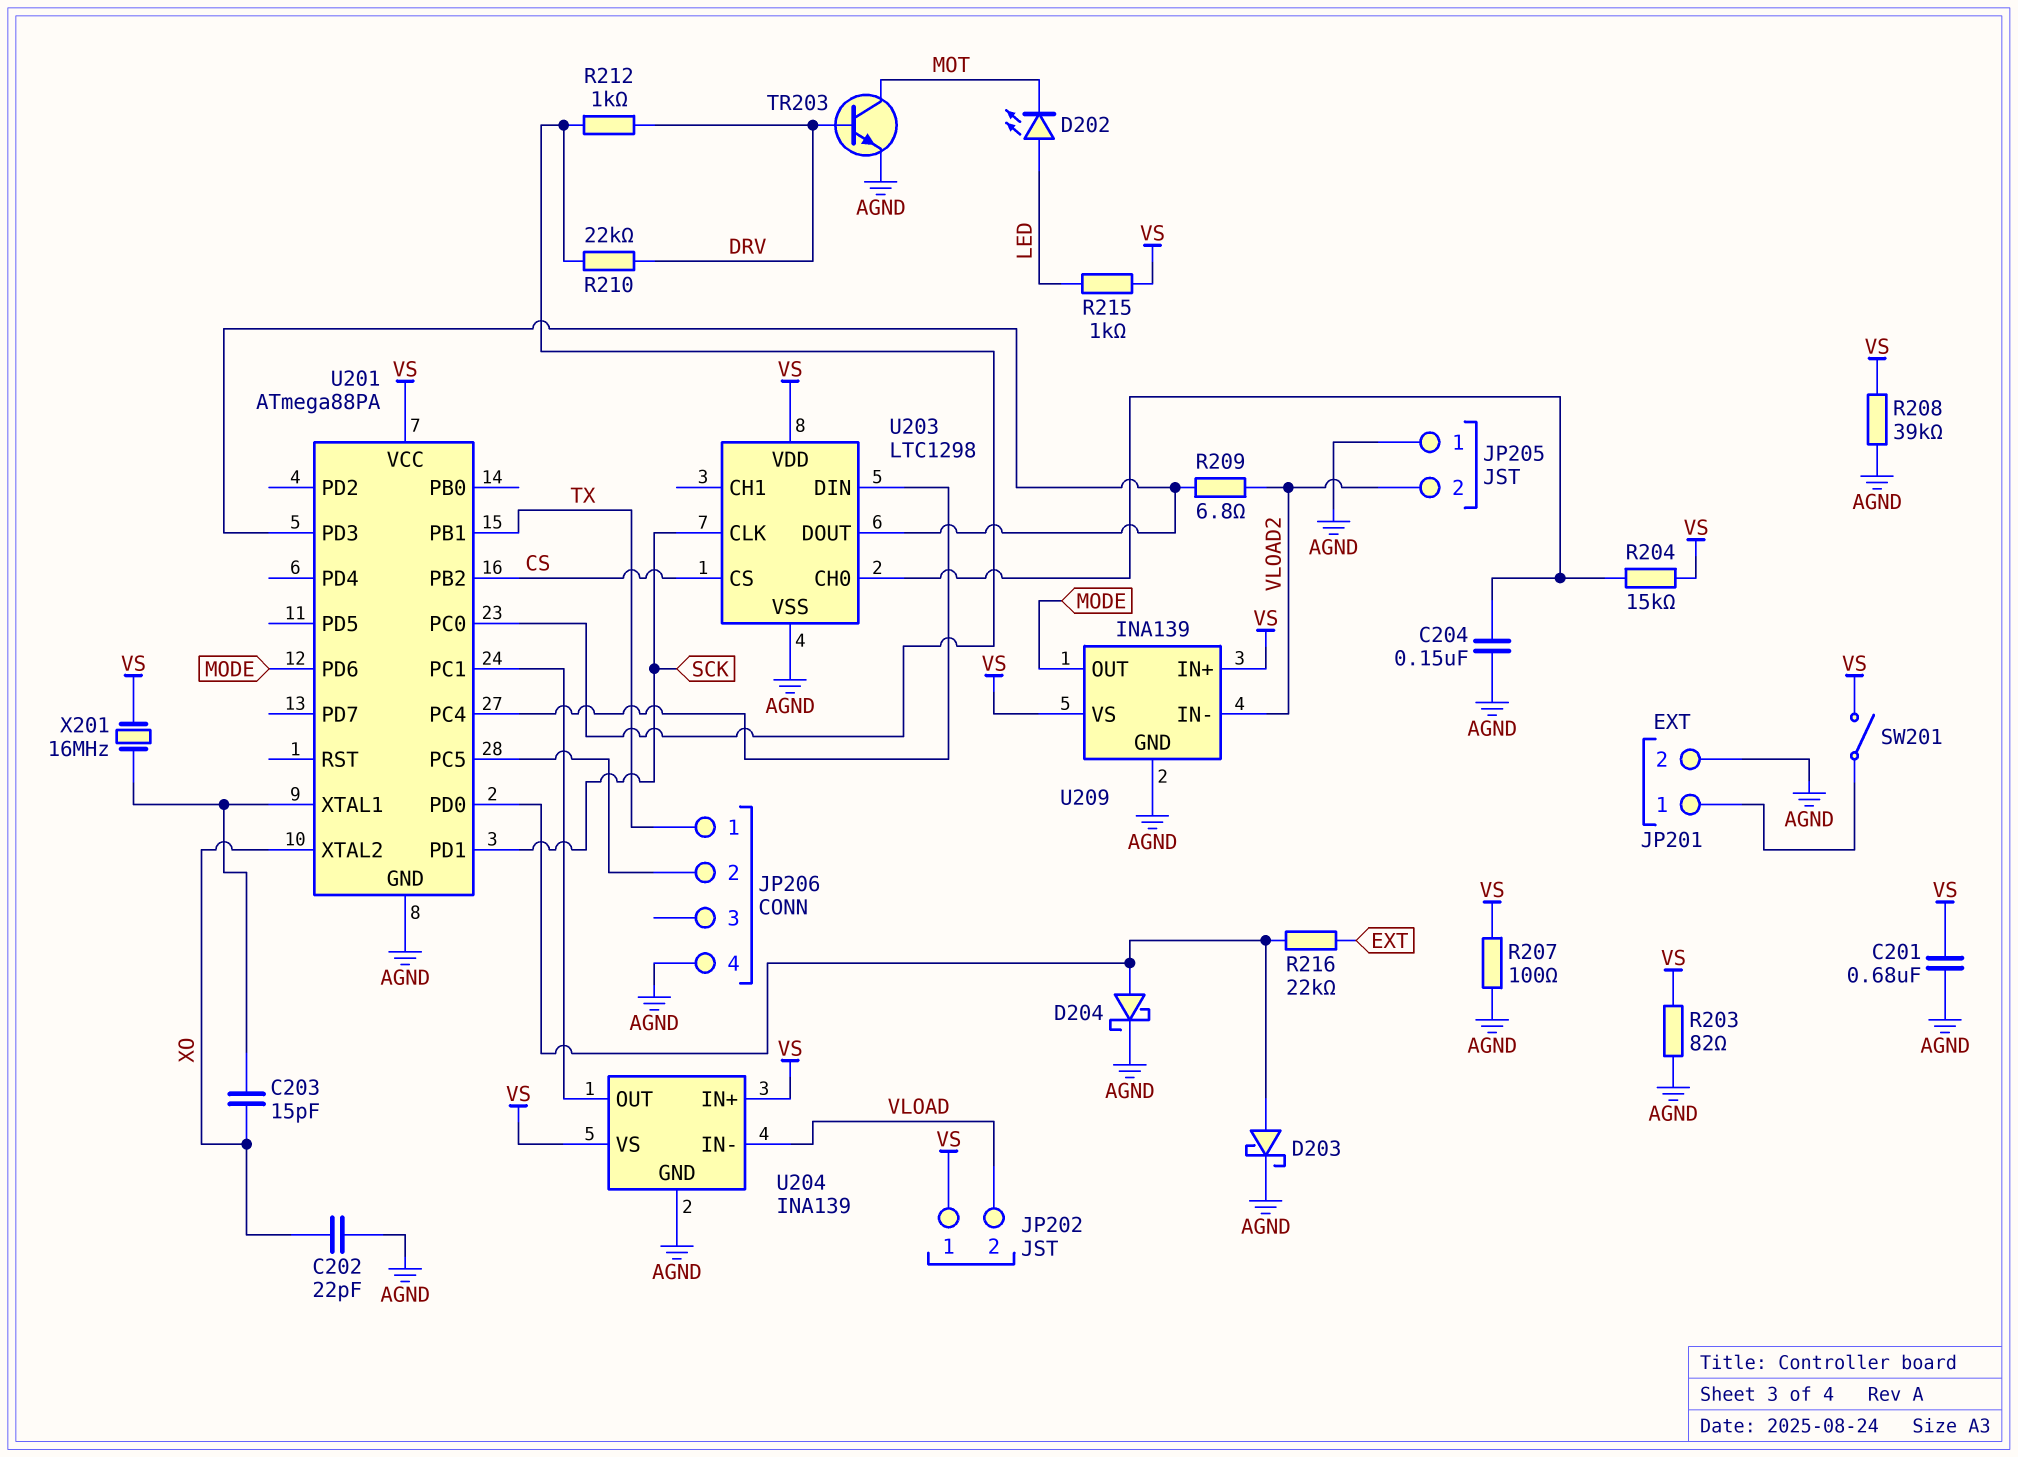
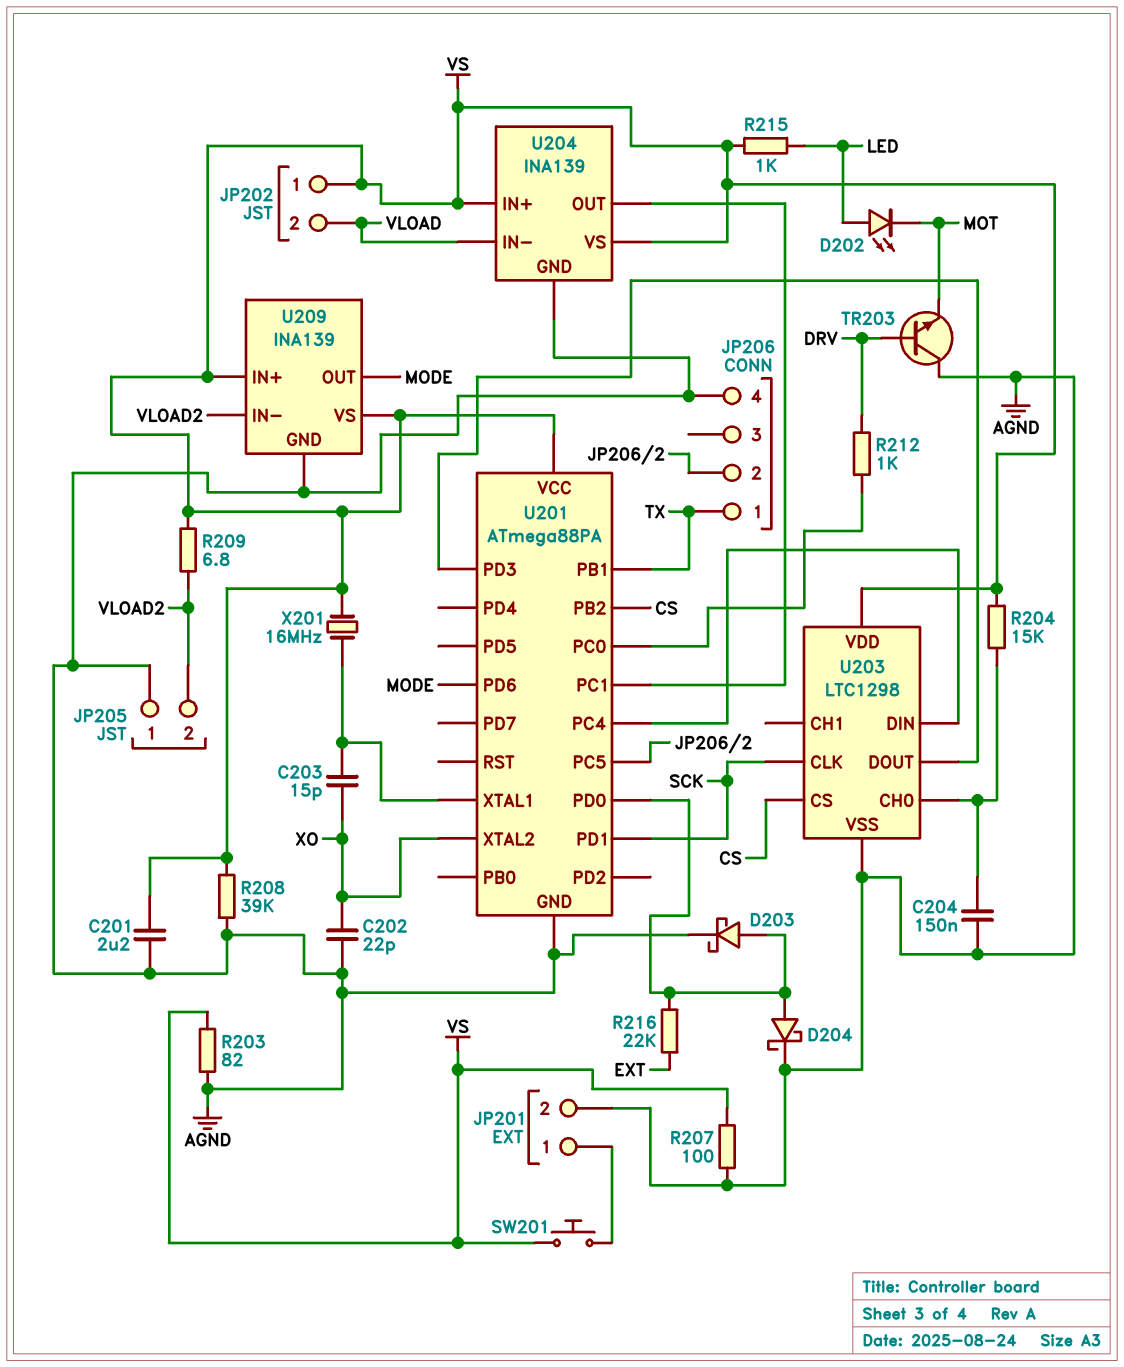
C201: 680nF (AGND, VS) -> 2.2uF (AGND, VS)
R209: 6.8 (U201/PD3, VLOAD2) -> 6.8 (VLOAD2, VS)
R210: 22k (DRV, U201/PC0) -> none
SW201: switch (JP201/1, VS) -> button (JP201/1, VS)
TR203: NPN (B DRV, C MOT, E AGND) -> NPN (B DRV, C AGND, E MOT)

